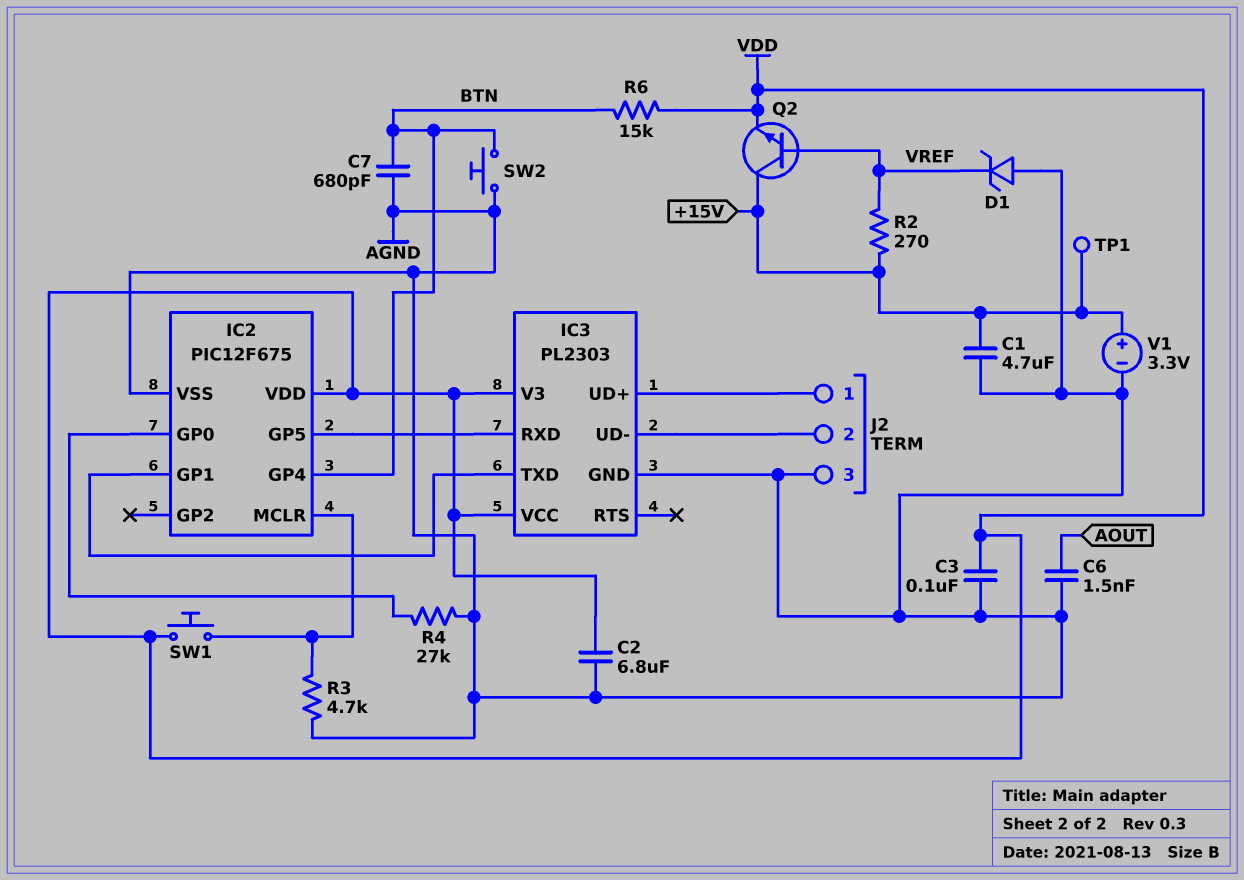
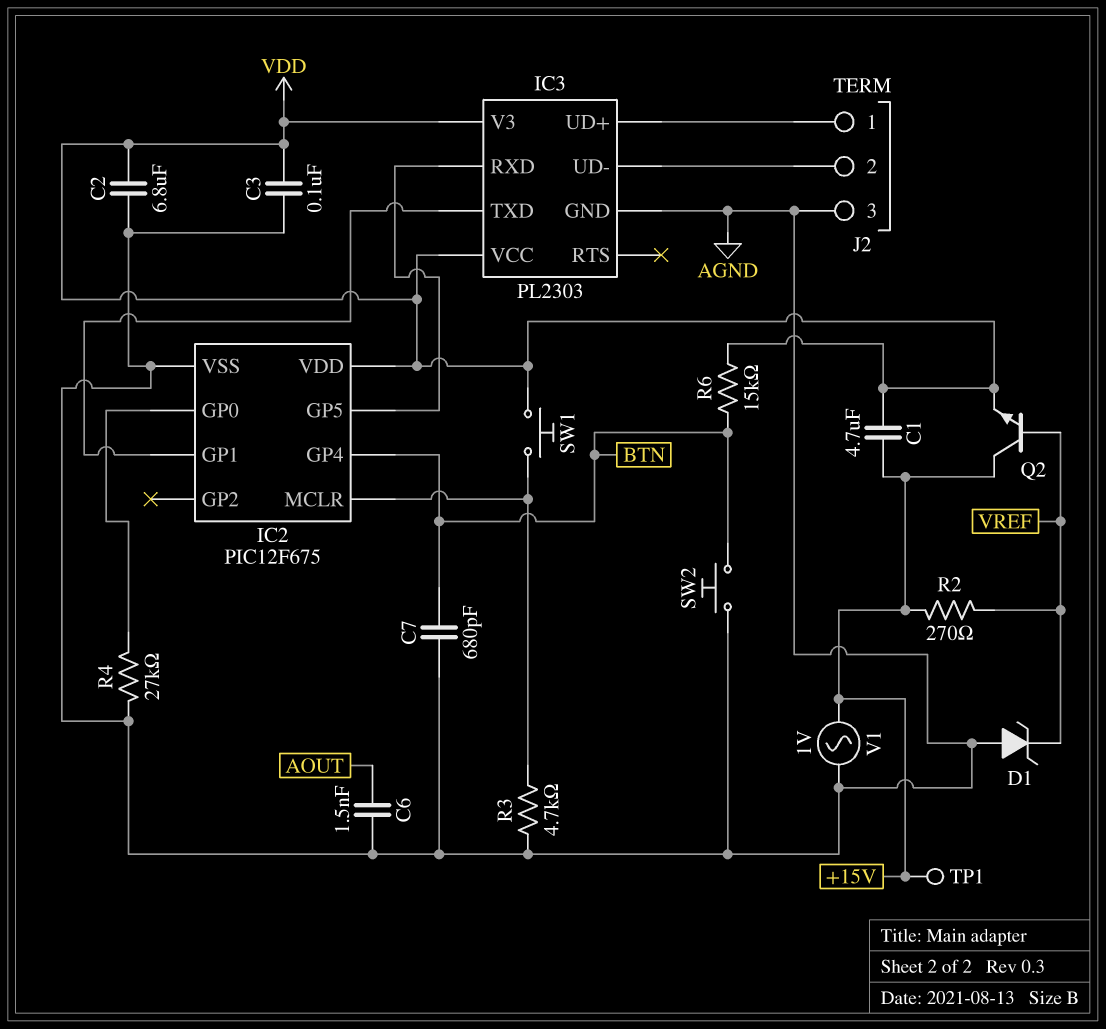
C1: 4.7uF (+15V, AGND) -> 4.7uF (+15V, VDD)
V1: 3.3V (plus +15V, minus AGND) -> AC 1V (+15V, AGND)

